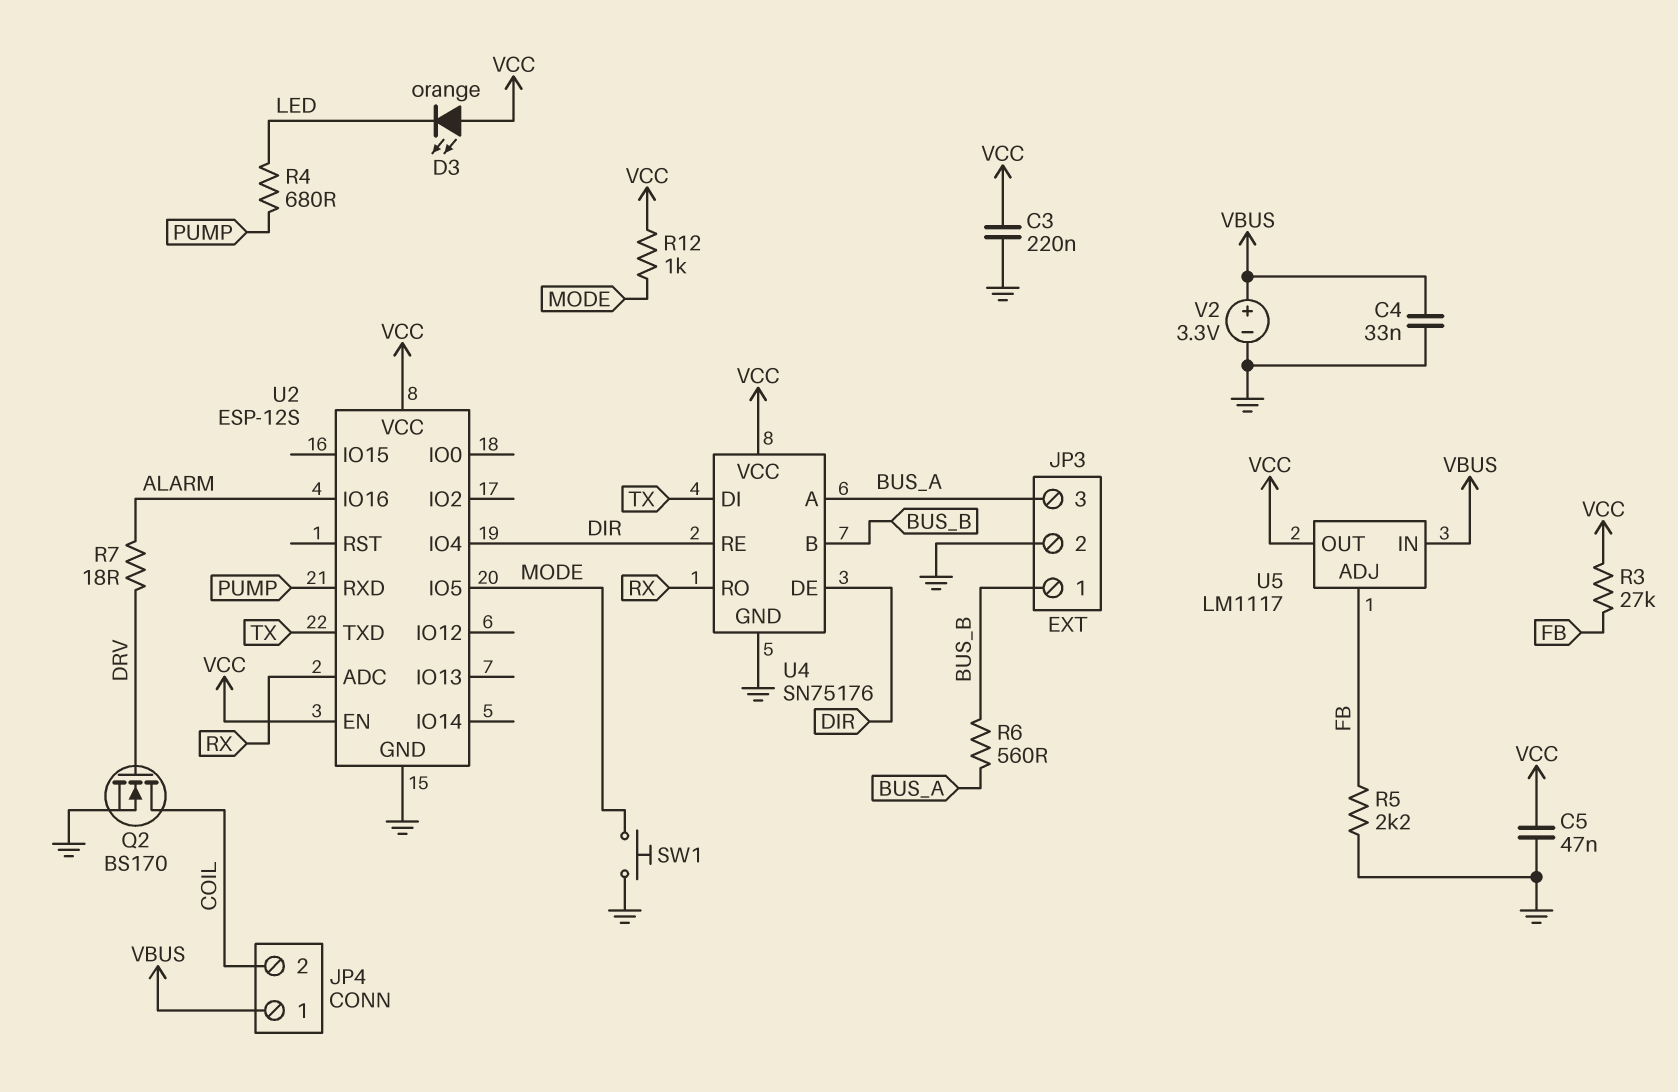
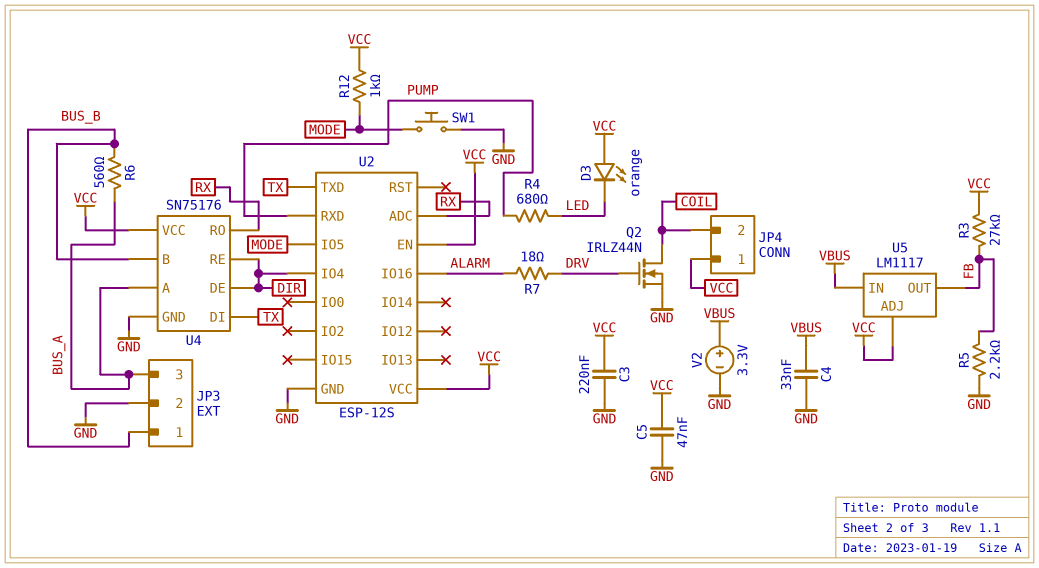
JP4 pin 1: VBUS -> VCC
Q2: NMOS BS170 (G DRV, D COIL, S GND) -> NMOS IRLZ44N (G DRV, D COIL, S GND)
U5 pin ADJ: FB -> VCC
U5 pin OUT: VCC -> FB

